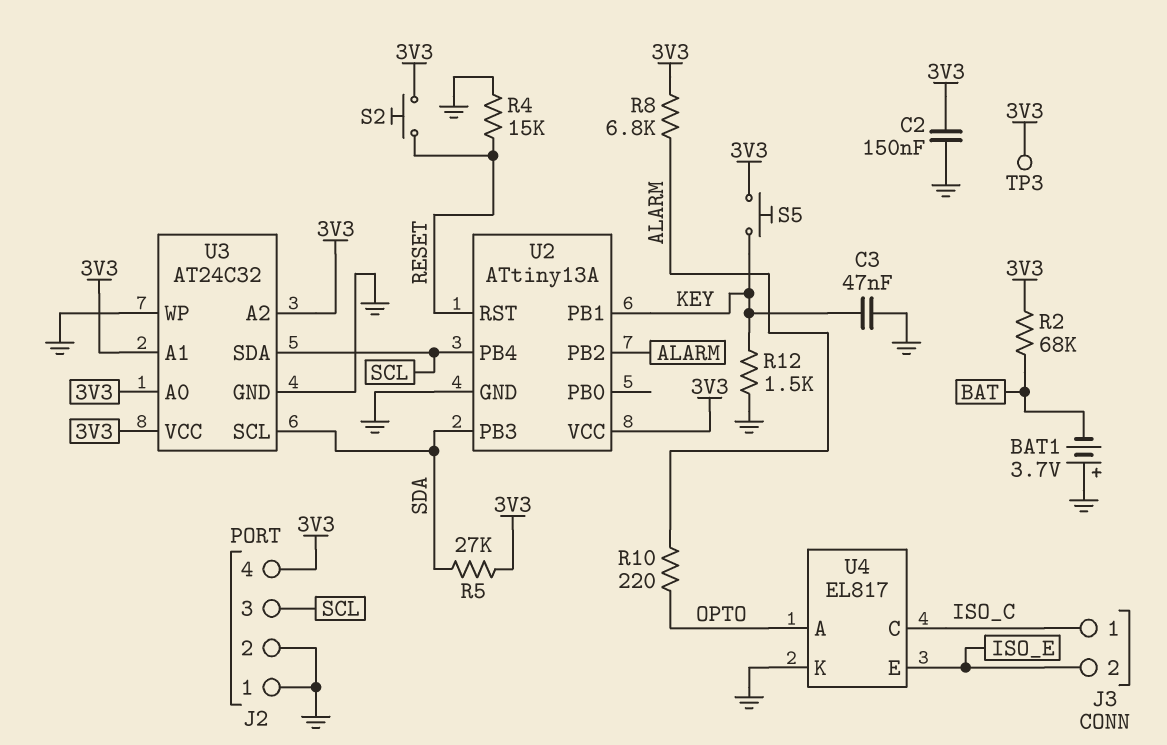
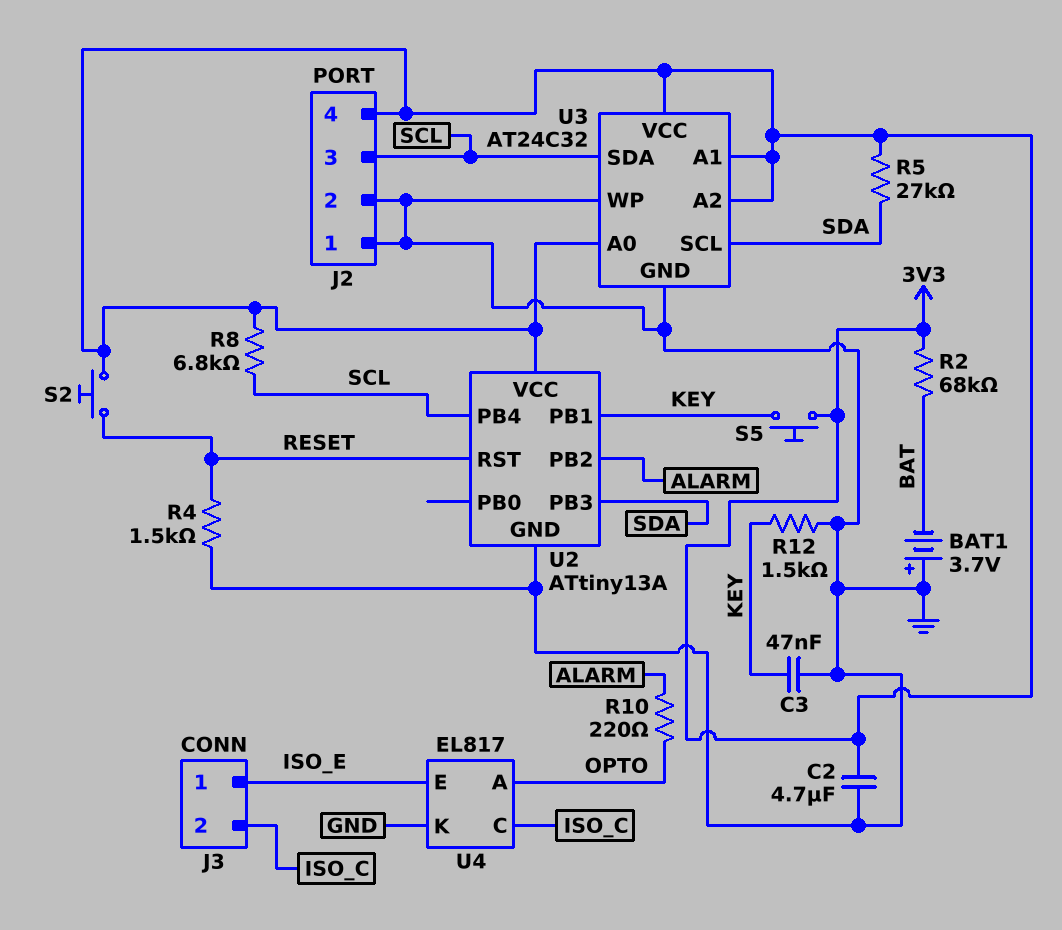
C2: 150nF (3V3, GND) -> 4.7uF (3V3, GND)
J3 pin 1: ISO_C -> ISO_E
J3 pin 2: ISO_E -> ISO_C
R4: 15k (GND, RESET) -> 1.5k (GND, RESET)
R8: 6.8k (3V3, ALARM) -> 6.8k (3V3, SCL)
TP3: test point (3V3) -> none

